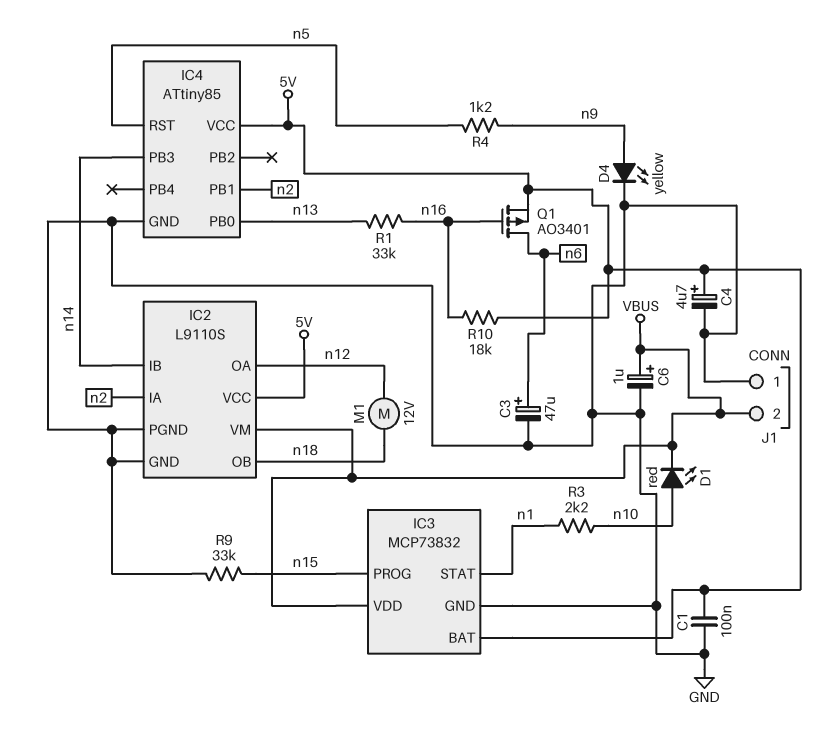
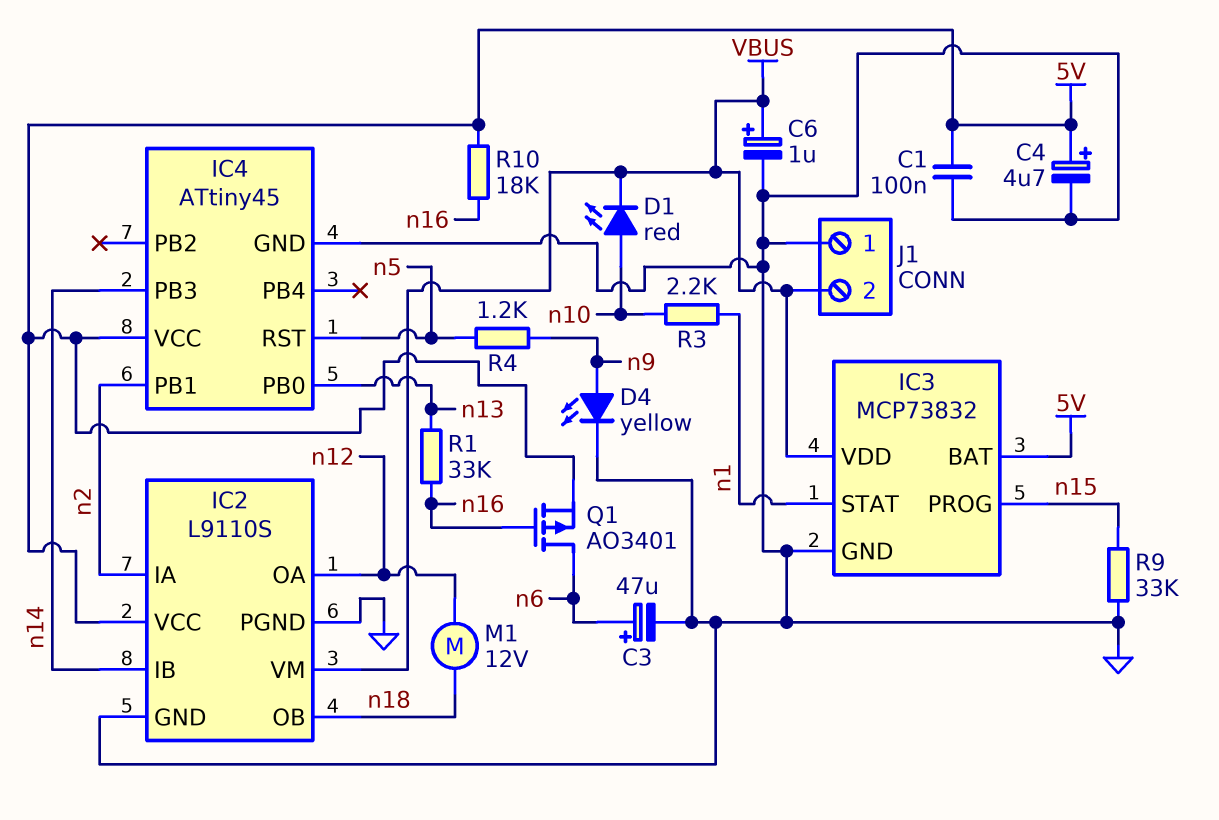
IC4: ATtiny85 -> ATtiny45

